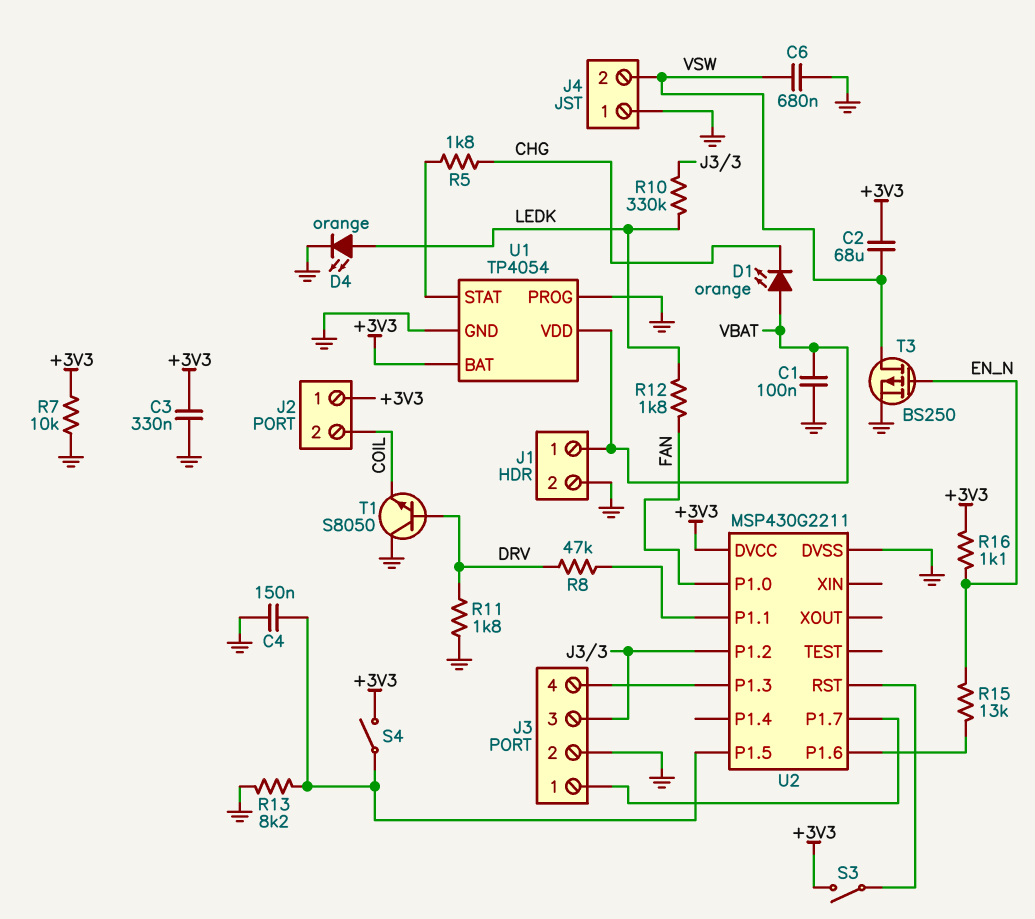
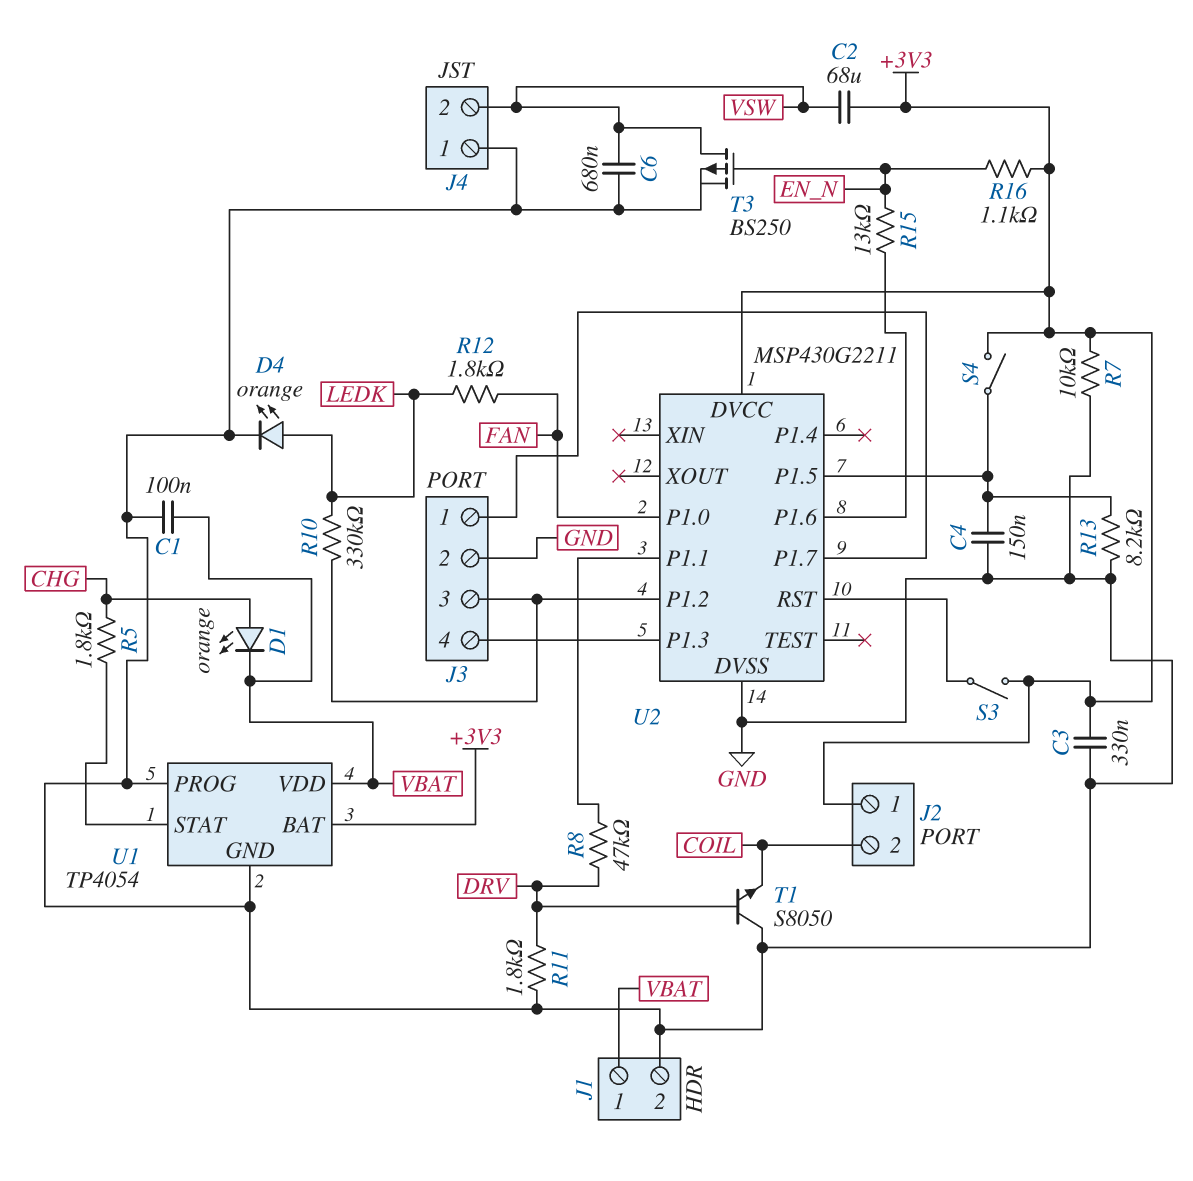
D1: LED orange (A VBAT, K CHG) -> LED orange (A CHG, K VBAT)

